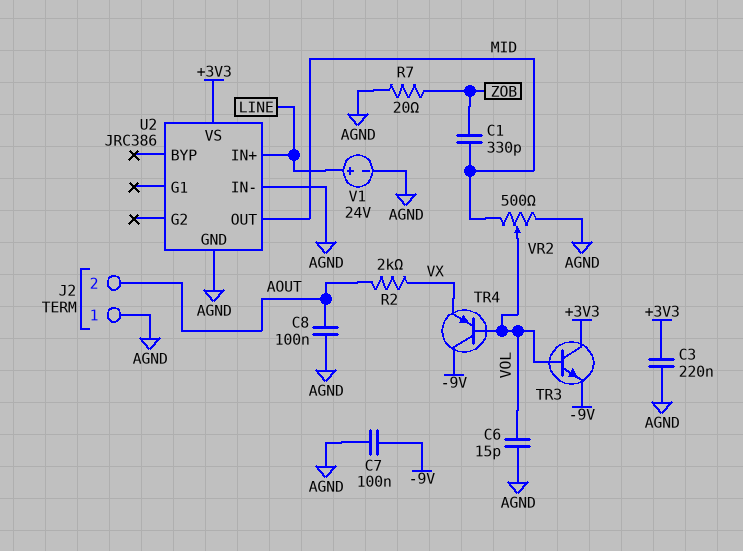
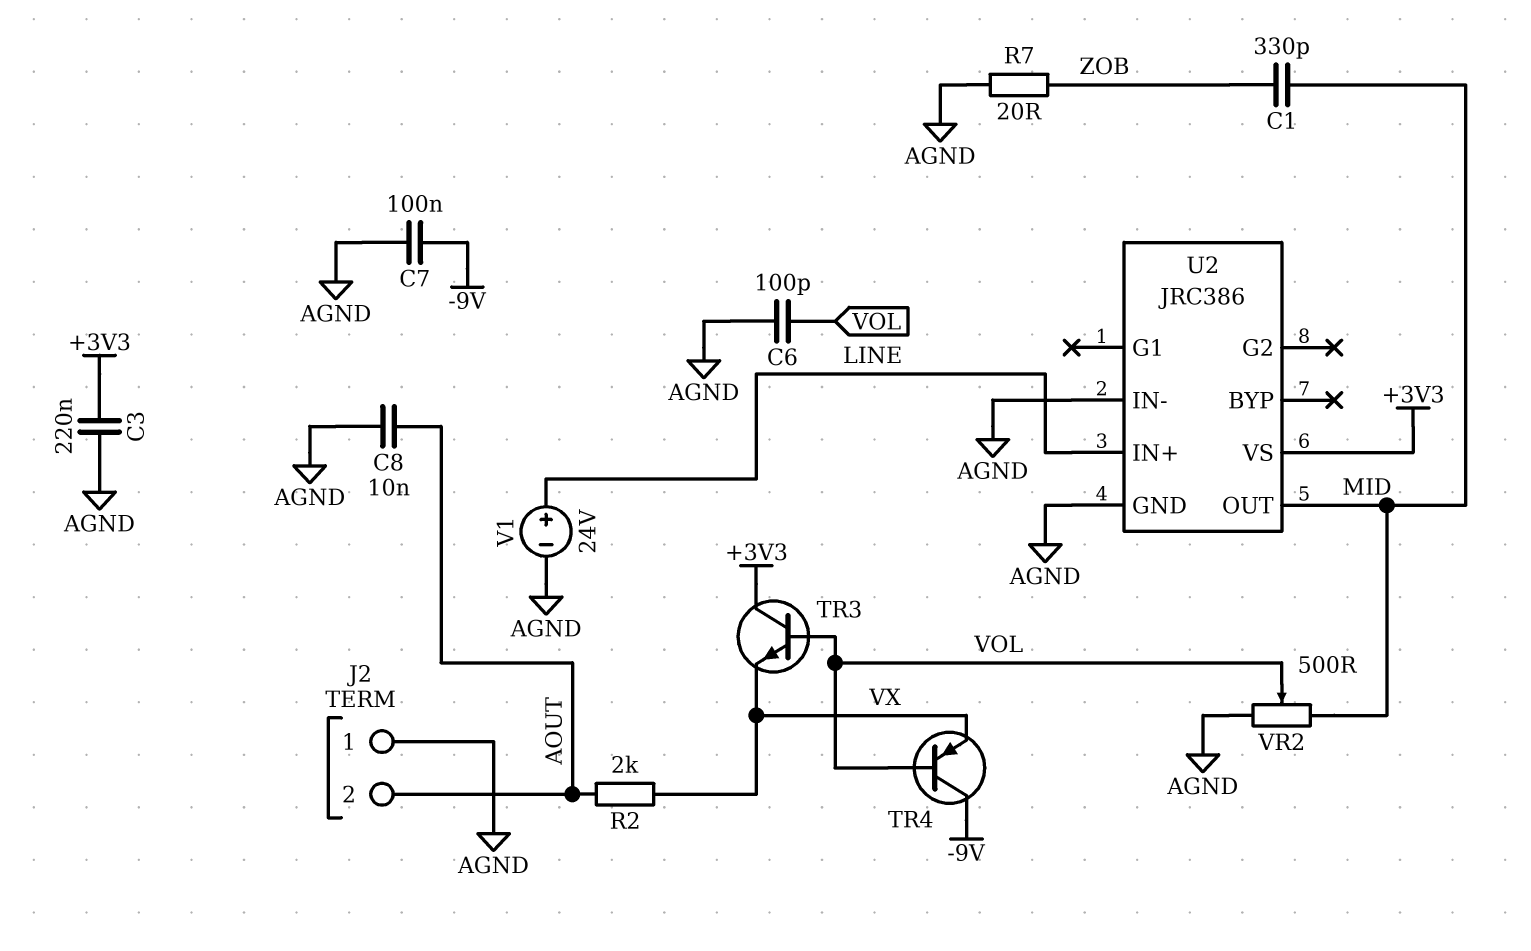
C6: 15pF (AGND, VOL) -> 100pF (AGND, VOL)
C8: 100nF (AGND, AOUT) -> 10nF (AGND, AOUT)
TR3: NPN (B VOL, C +3V3, E -9V) -> NPN (B VOL, C +3V3, E VX)

